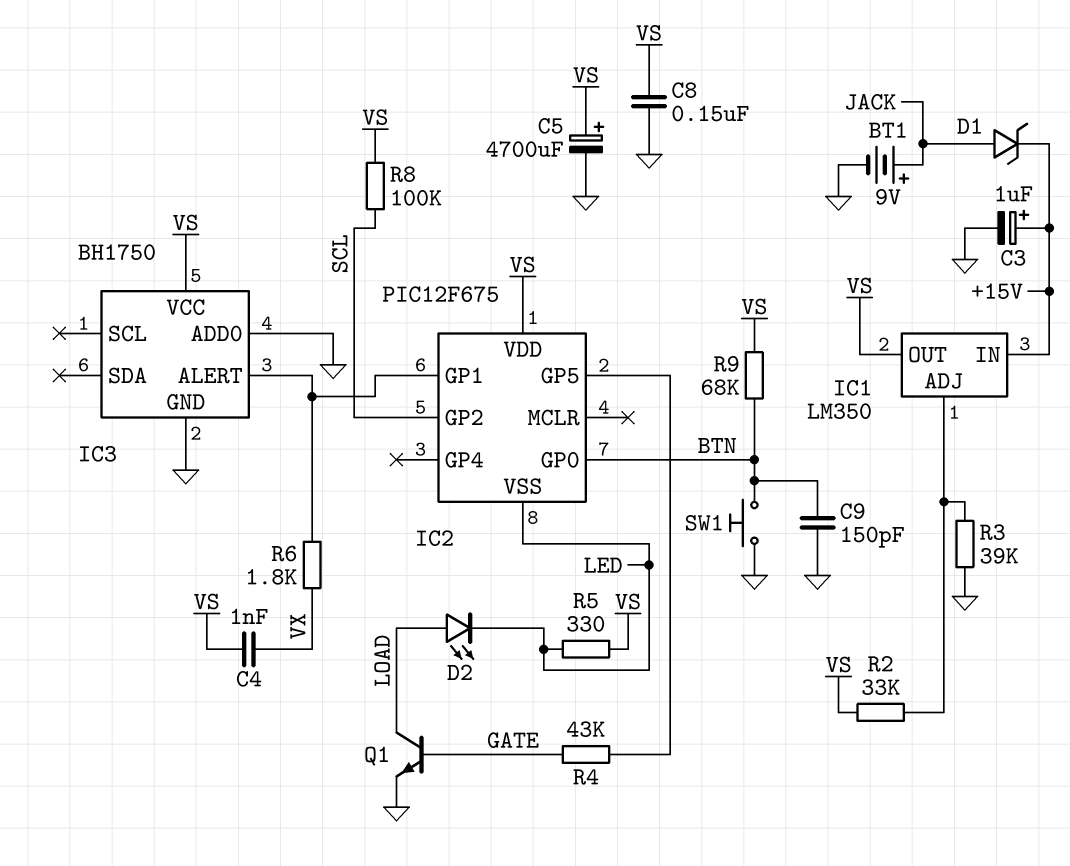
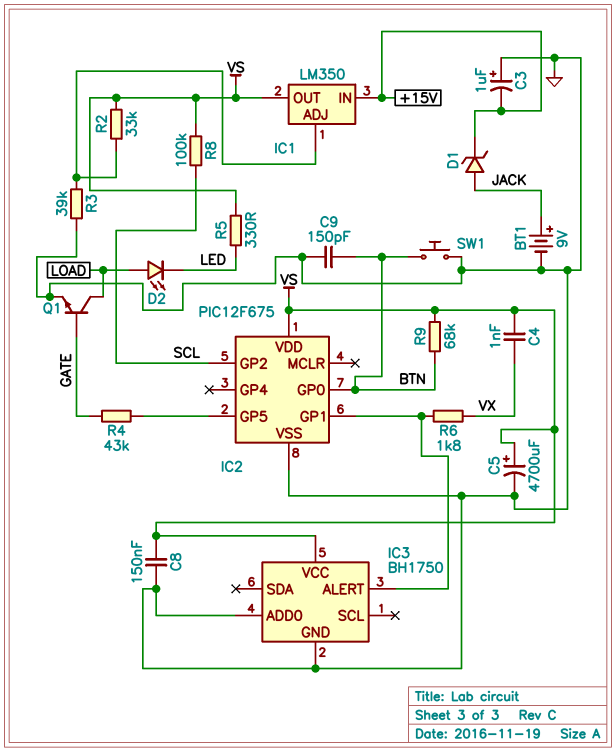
C3: 1uF (plus +15V, minus GND) -> 1uF (plus GND, minus +15V)
IC2 pin VSS: LED -> GND

